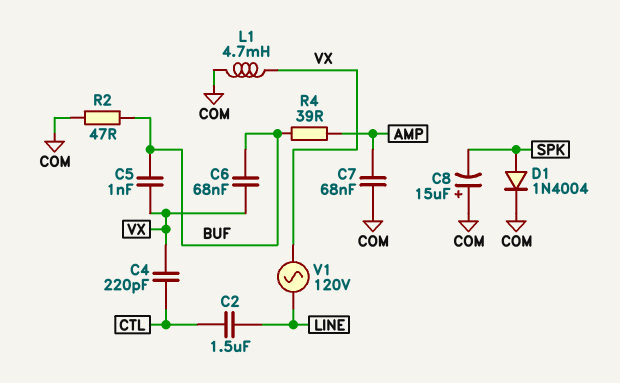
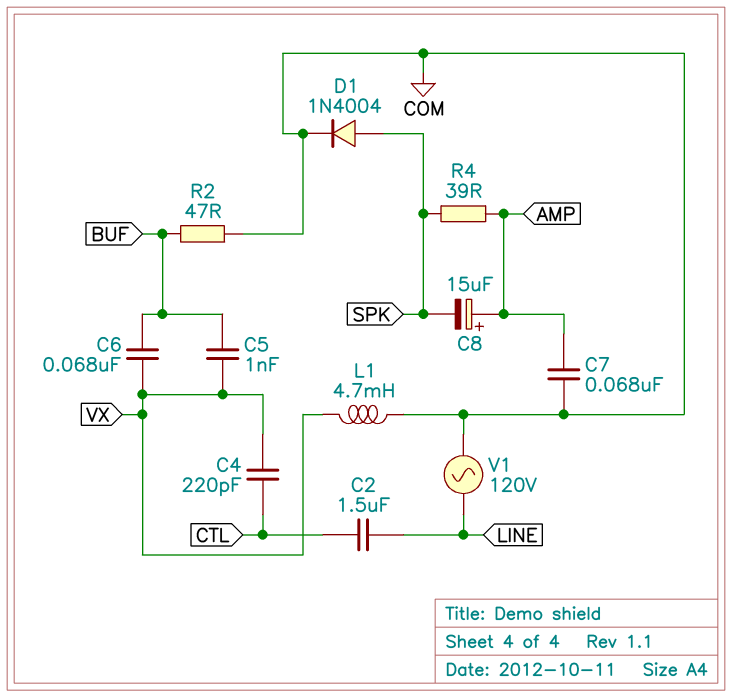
C8: 15uF (plus COM, minus SPK) -> 15uF (plus AMP, minus SPK)
R4: 39 (AMP, BUF) -> 39 (AMP, SPK)
V1: AC 120V (LINE, VX) -> AC 120V (COM, LINE)

